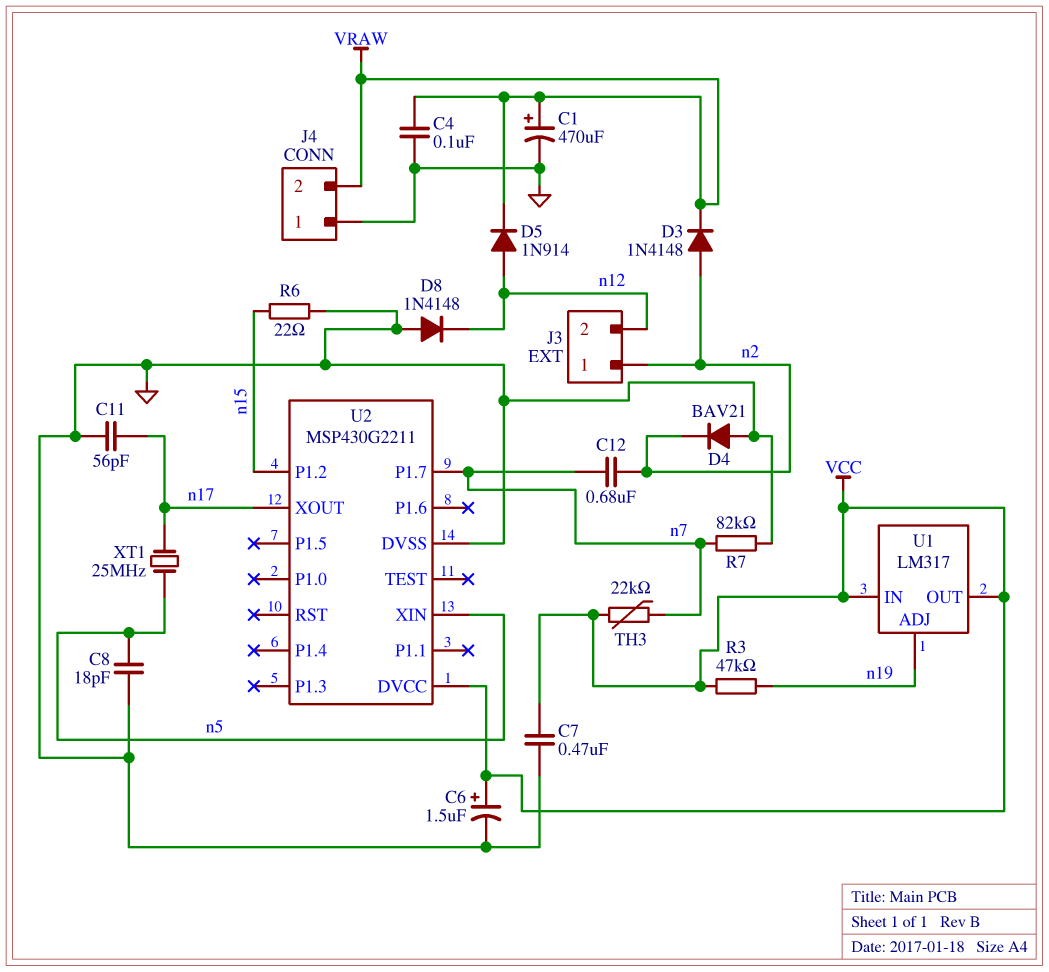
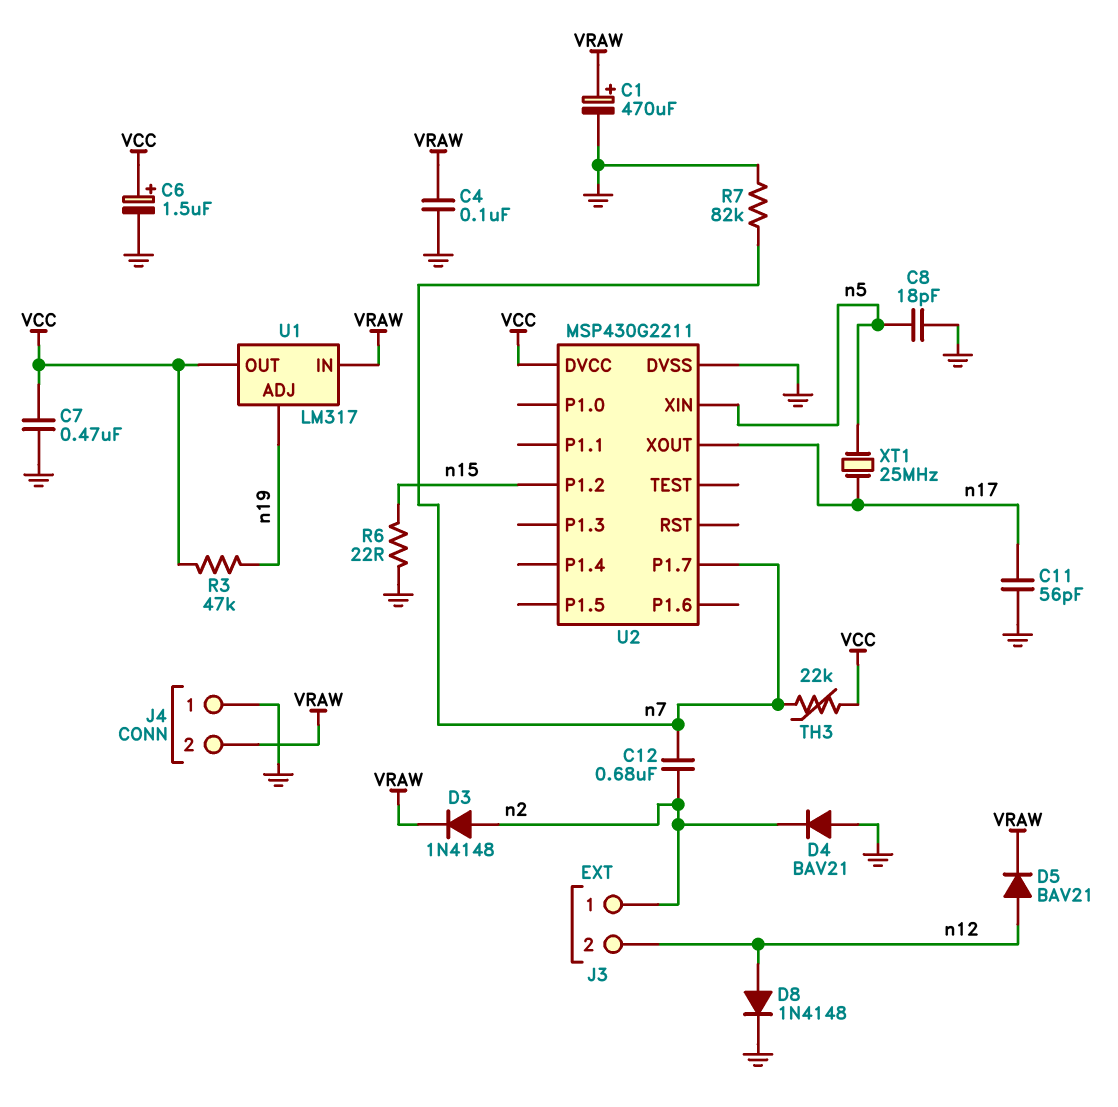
D5: diode 1N914 (A n12, K VRAW) -> diode BAV21 (A n12, K VRAW)
D8: diode 1N4148 (A GND, K n12) -> diode 1N4148 (A n12, K GND)
U1 pin IN: VCC -> VRAW

